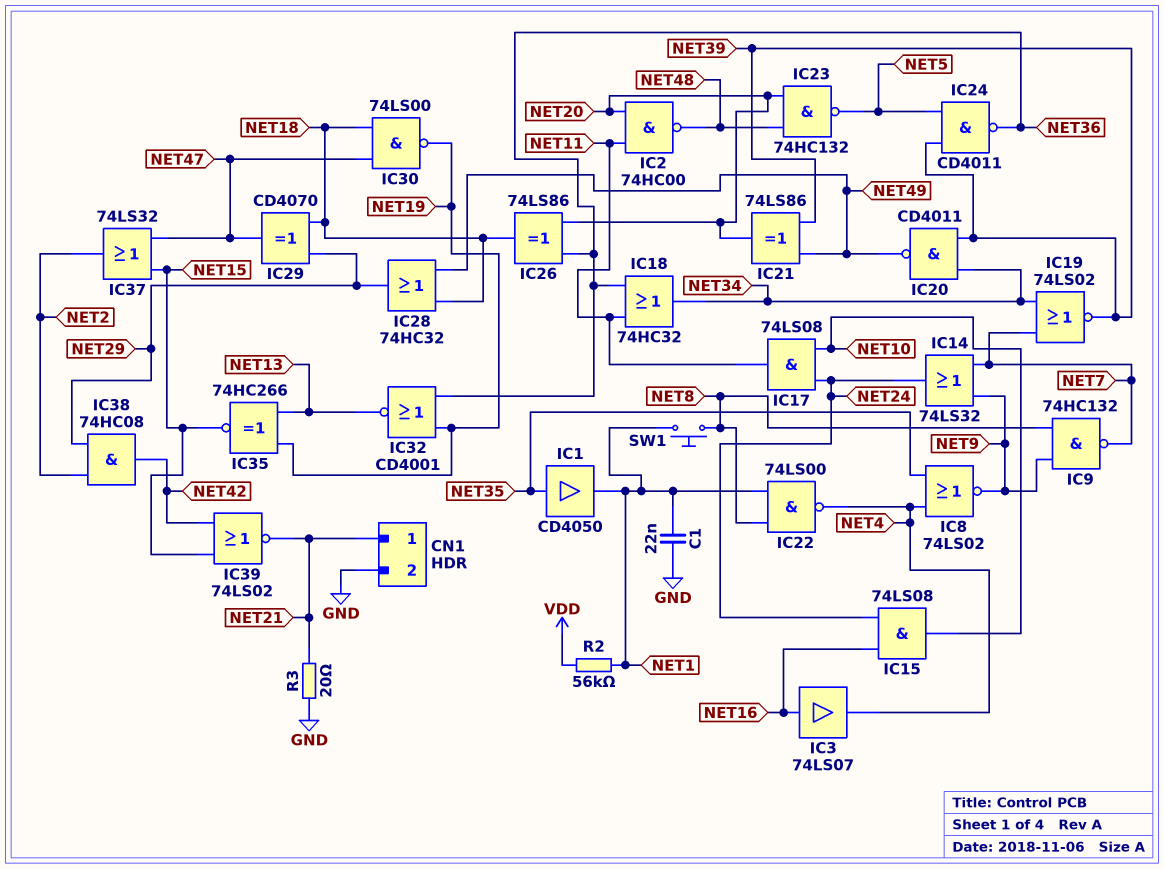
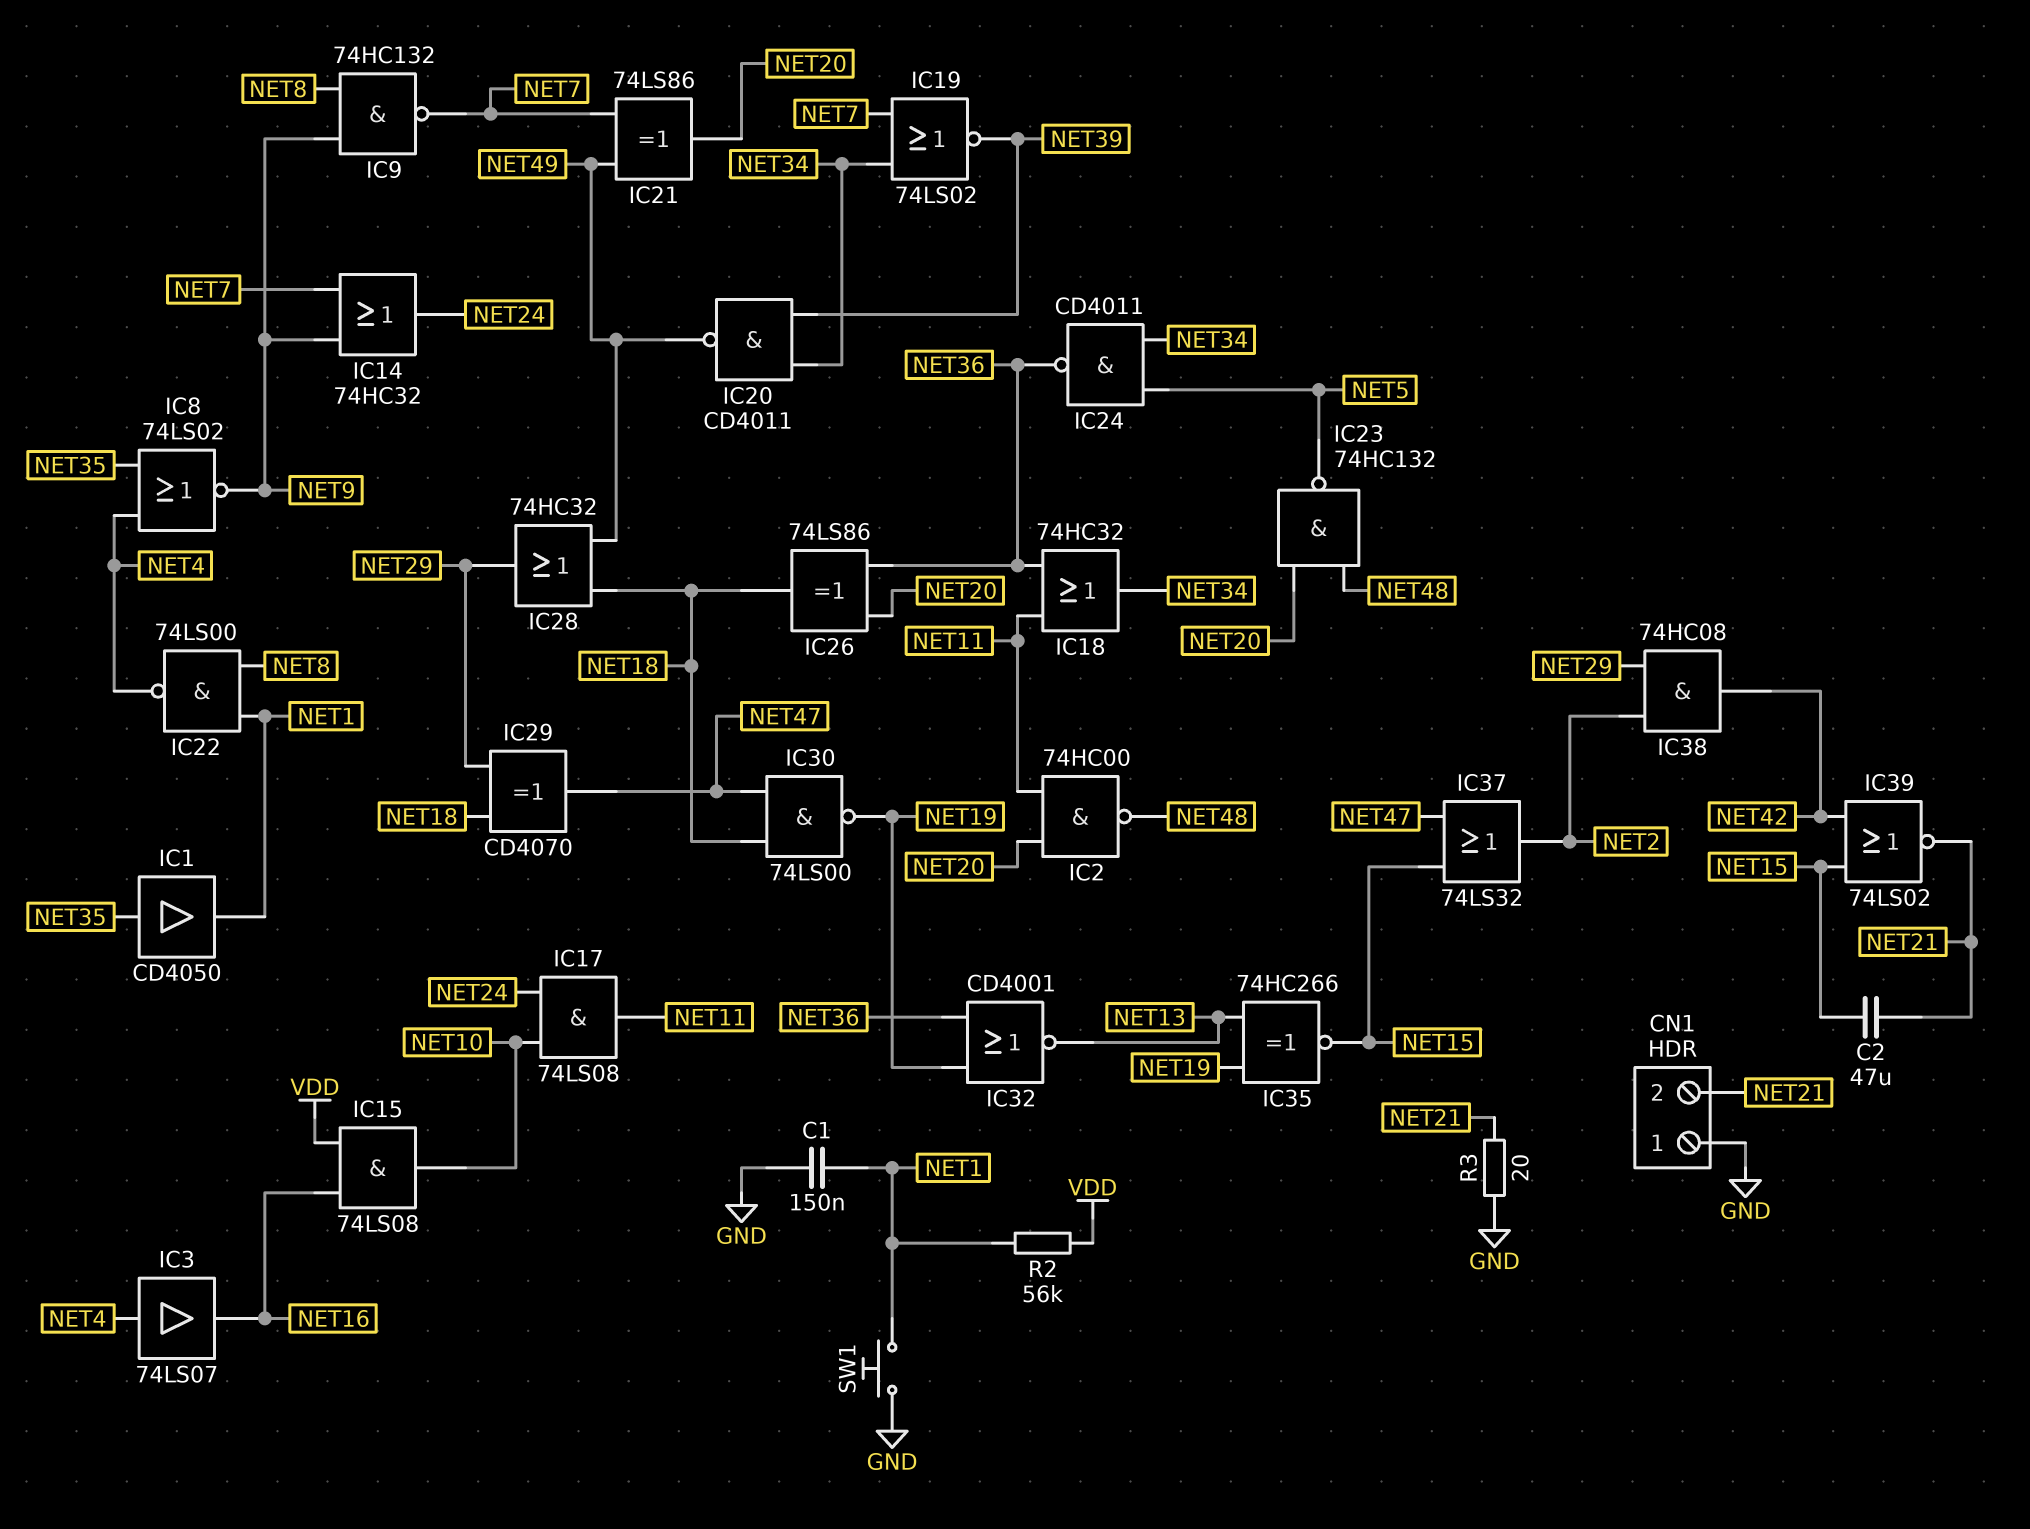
C1: 22nF (GND, NET1) -> 150nF (GND, NET1)
C2: none -> 47uF (NET15, NET21)
CN1 pin 1: NET21 -> GND
CN1 pin 2: GND -> NET21
IC3: buffer 74LS07 (in NET16, out NET4) -> buffer 74LS07 (in NET4, out NET16)
IC14: OR 74LS32 (in NET7, in NET9, out NET24) -> OR 74HC32 (in NET7, in NET9, out NET24)
IC15: AND 74LS08 (in NET16, in NET24, out NET10) -> AND 74LS08 (in NET16, in VDD, out NET10)
IC21: XOR 74LS86 (in NET39, in NET49, out NET20) -> XOR 74LS86 (in NET7, in NET49, out NET20)
IC24: NAND CD4011 (in NET5, in NET39, out NET36) -> NAND CD4011 (in NET5, in NET34, out NET36)
SW1: button (NET1, NET8) -> button (GND, NET1)

